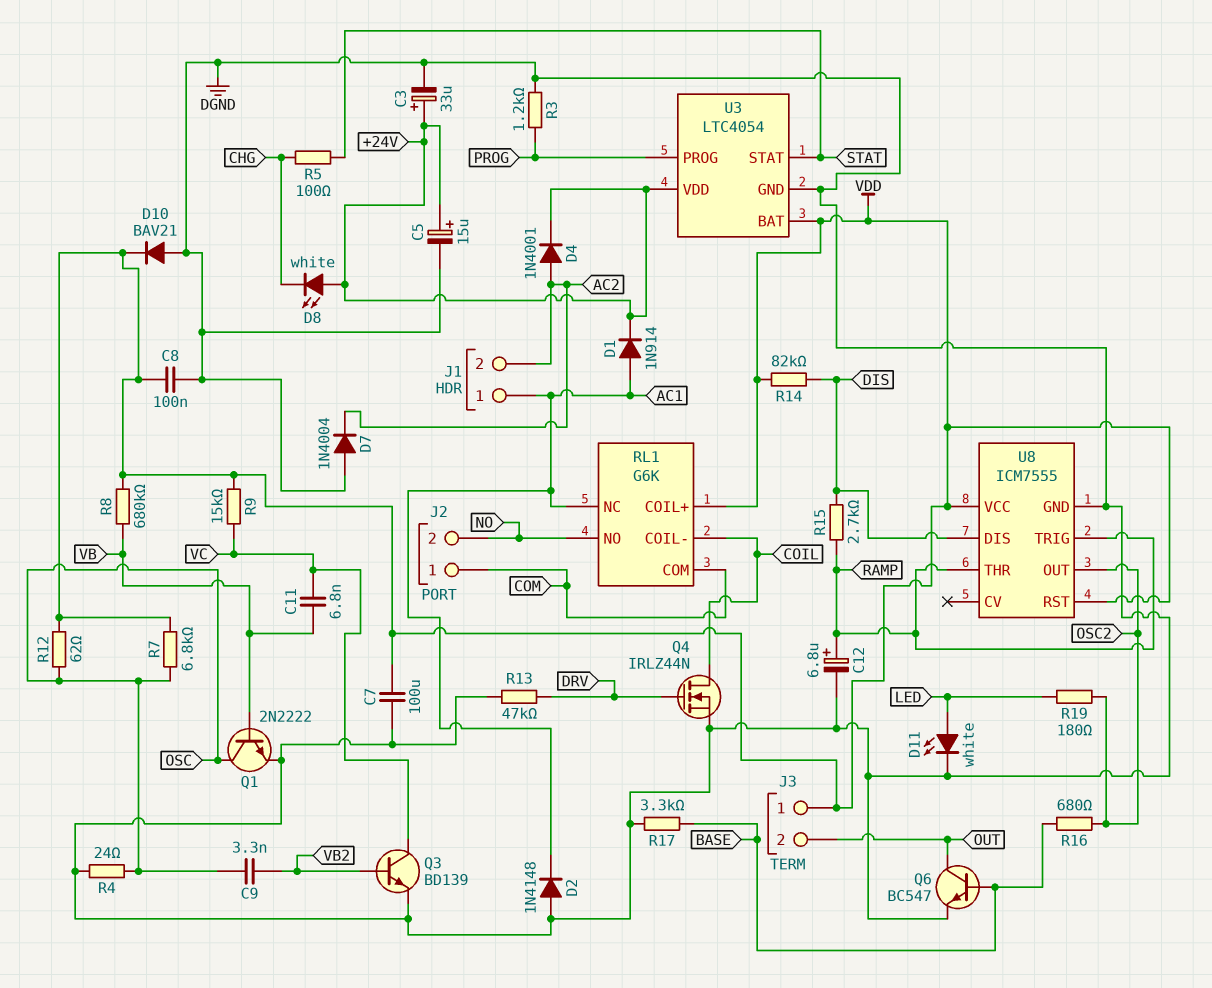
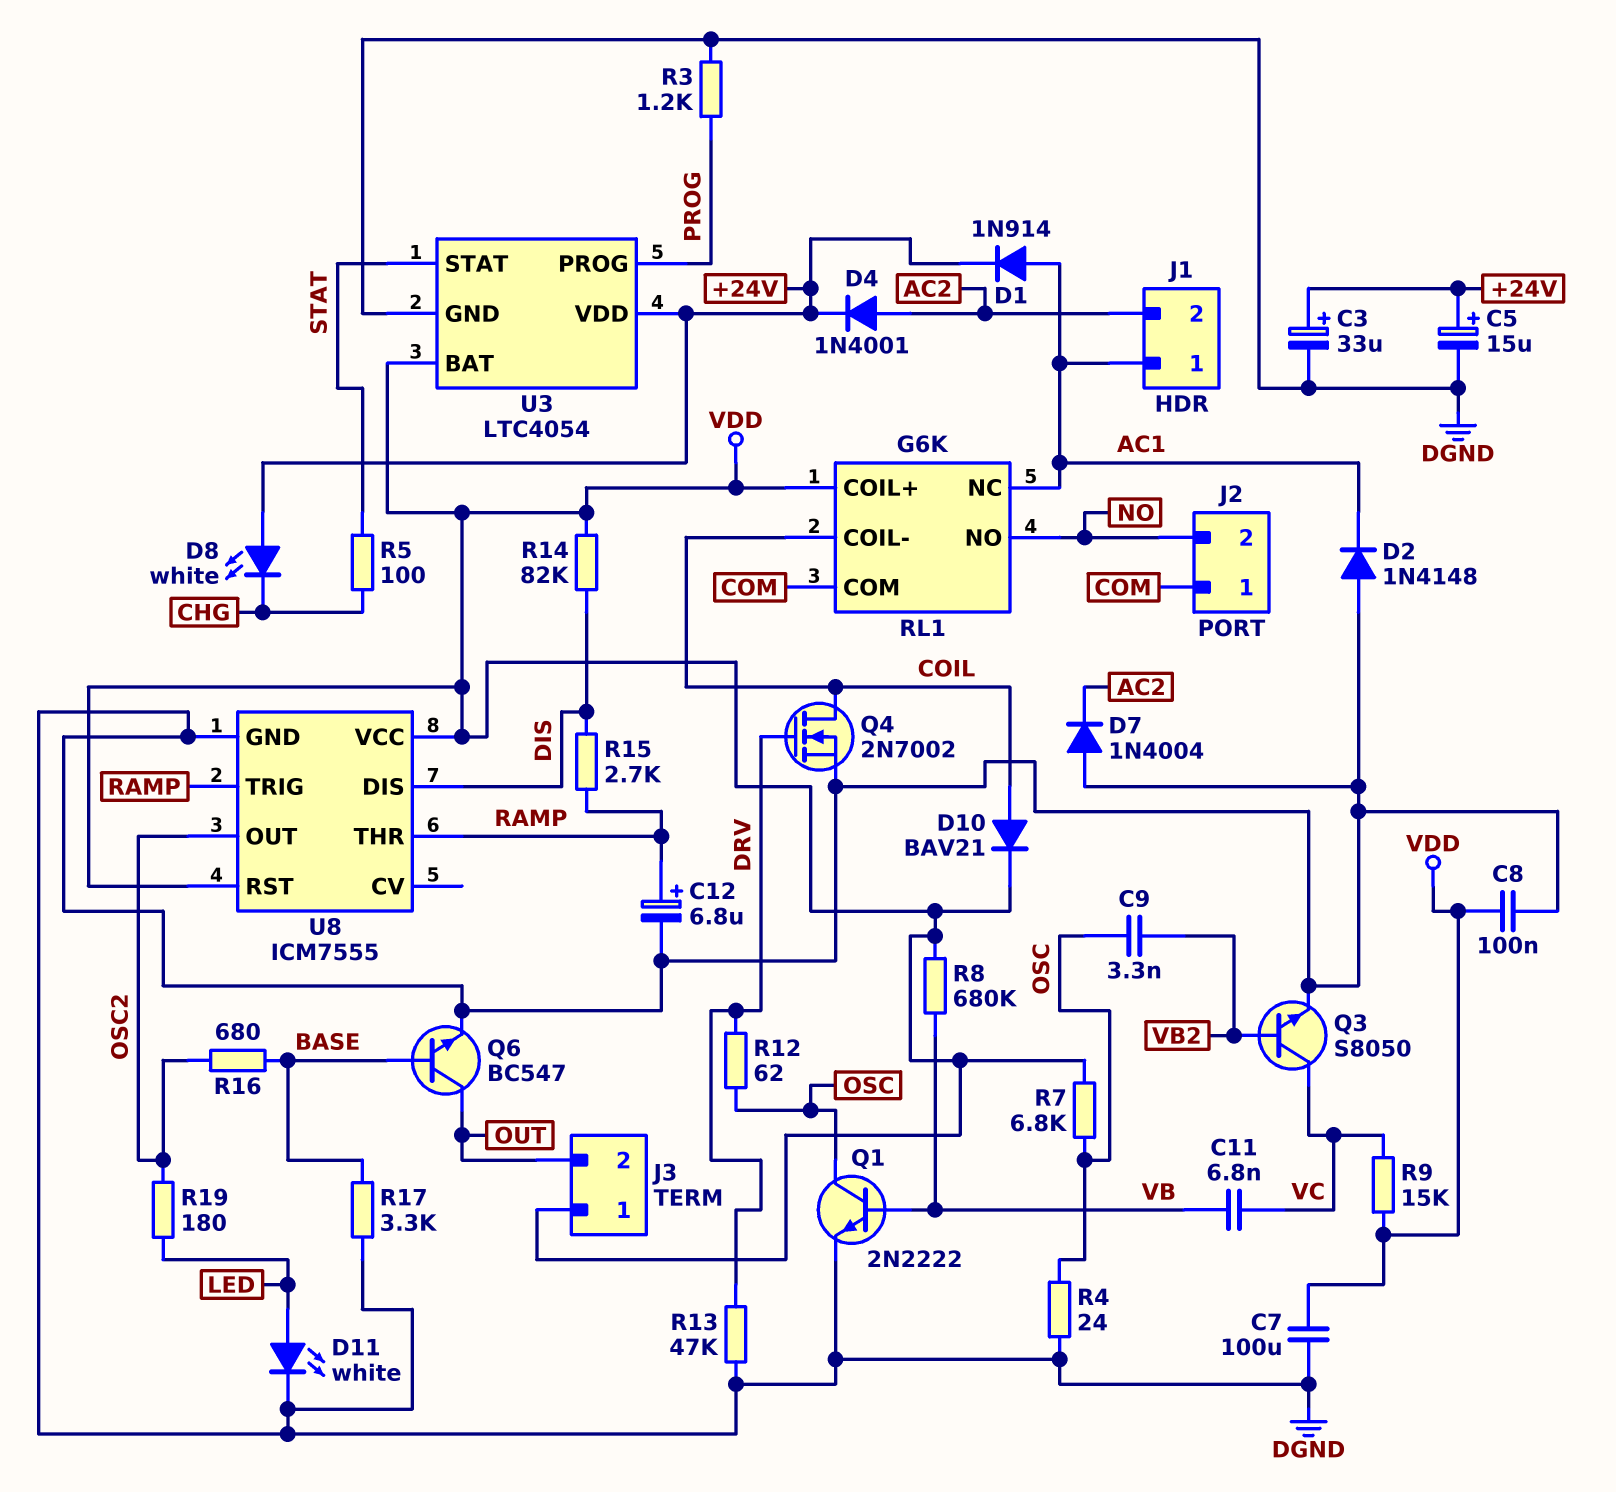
D10: diode BAV21 (A DGND, K VDD) -> diode BAV21 (A COIL, K VDD)
Q3: NPN BD139 (B VB2, C VC, E DGND) -> NPN S8050 (B VB2, C VC, E DGND)
Q4: NMOS IRLZ44N (G DRV, D COIL, S DGND) -> NMOS 2N7002 (G DRV, D COIL, S DGND)
R12: 62 (OSC, VDD) -> 62 (DRV, OSC)

